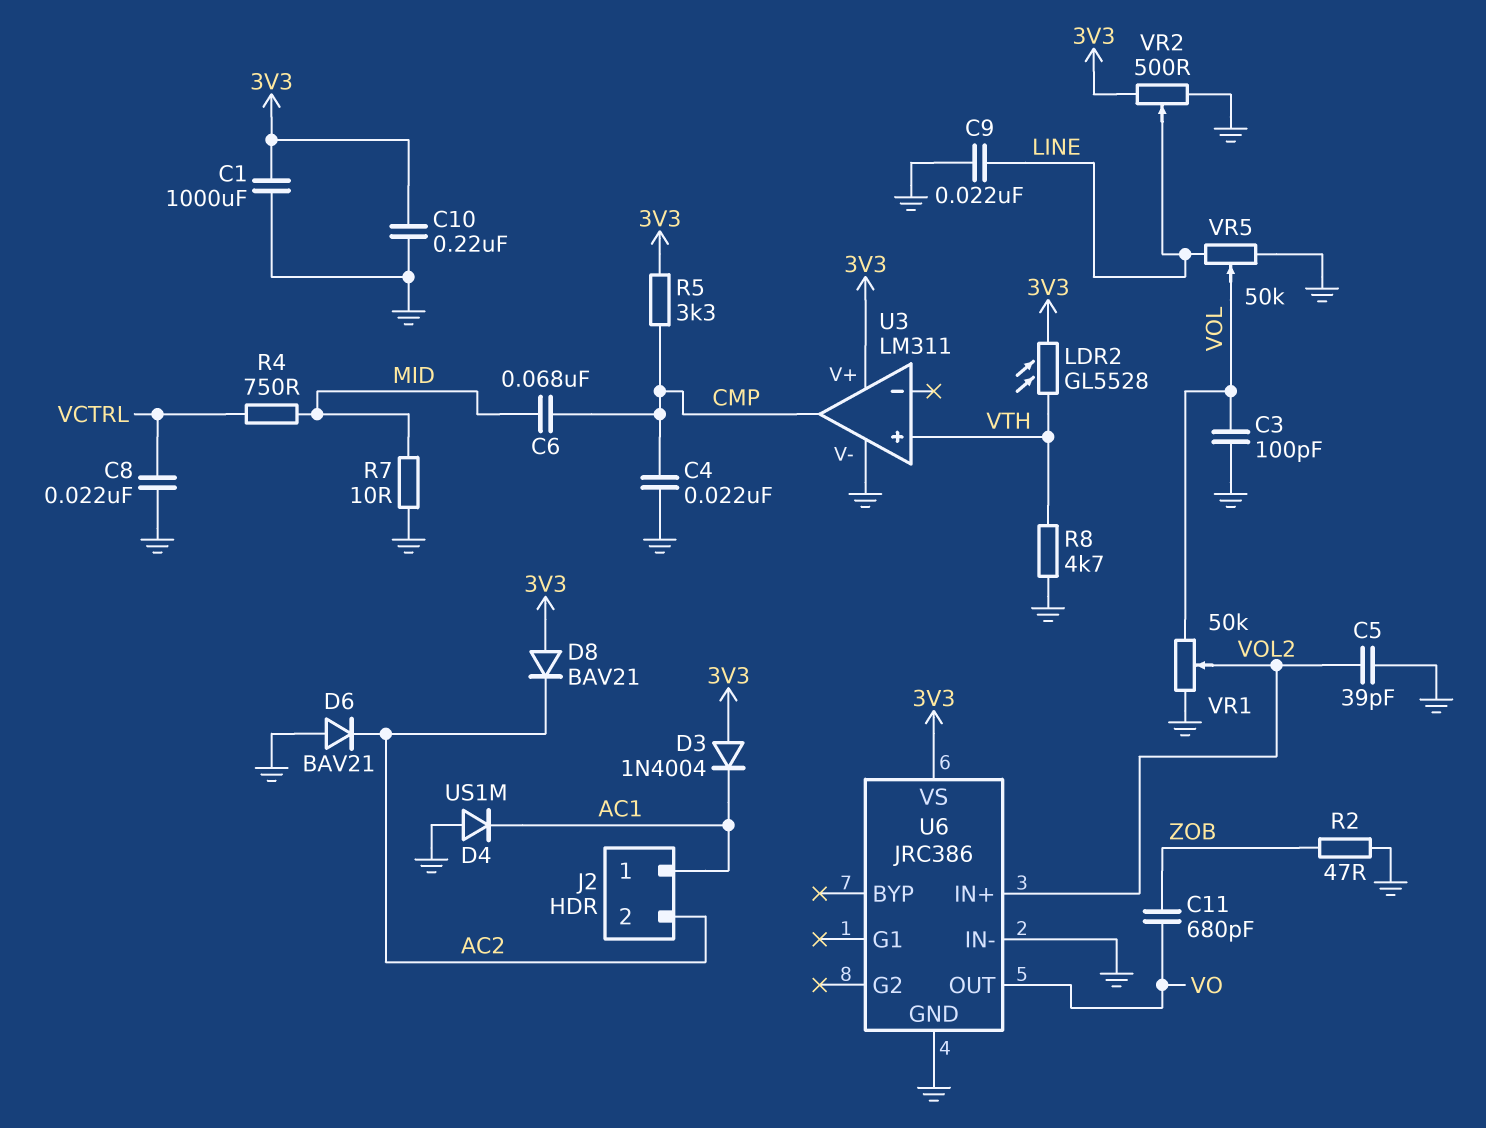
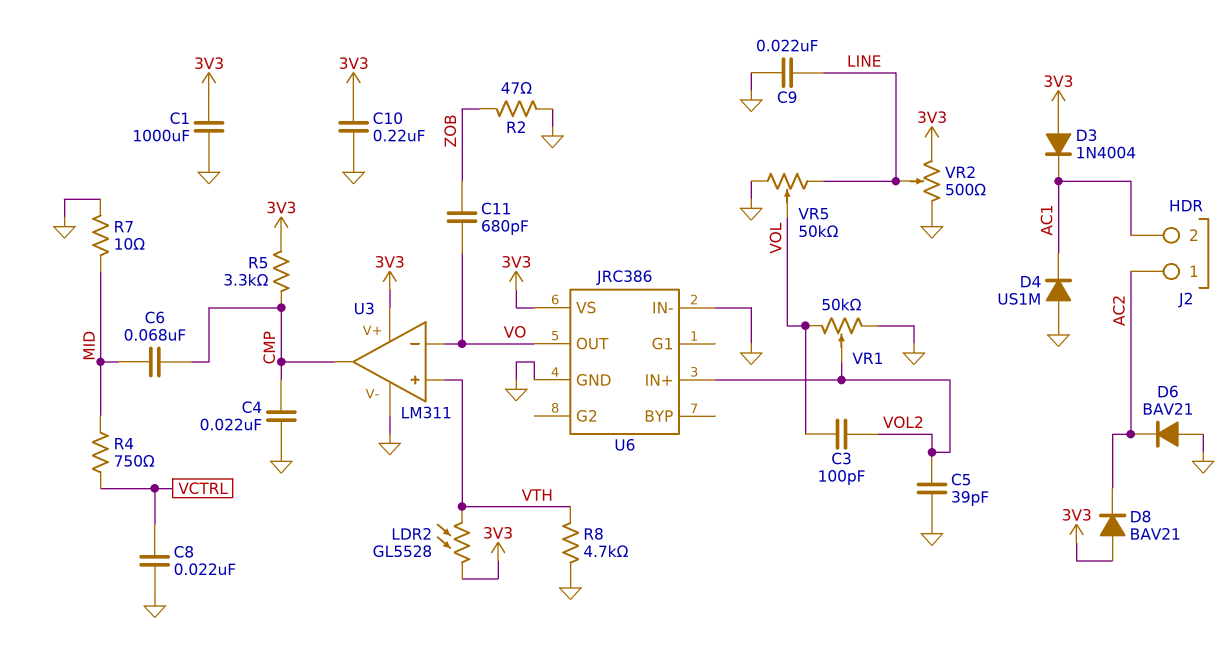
C3: 100pF (GND, VOL) -> 100pF (VOL, VOL2)
J2 pin 1: AC1 -> AC2
J2 pin 2: AC2 -> AC1
U3 pin in-: none -> VO

